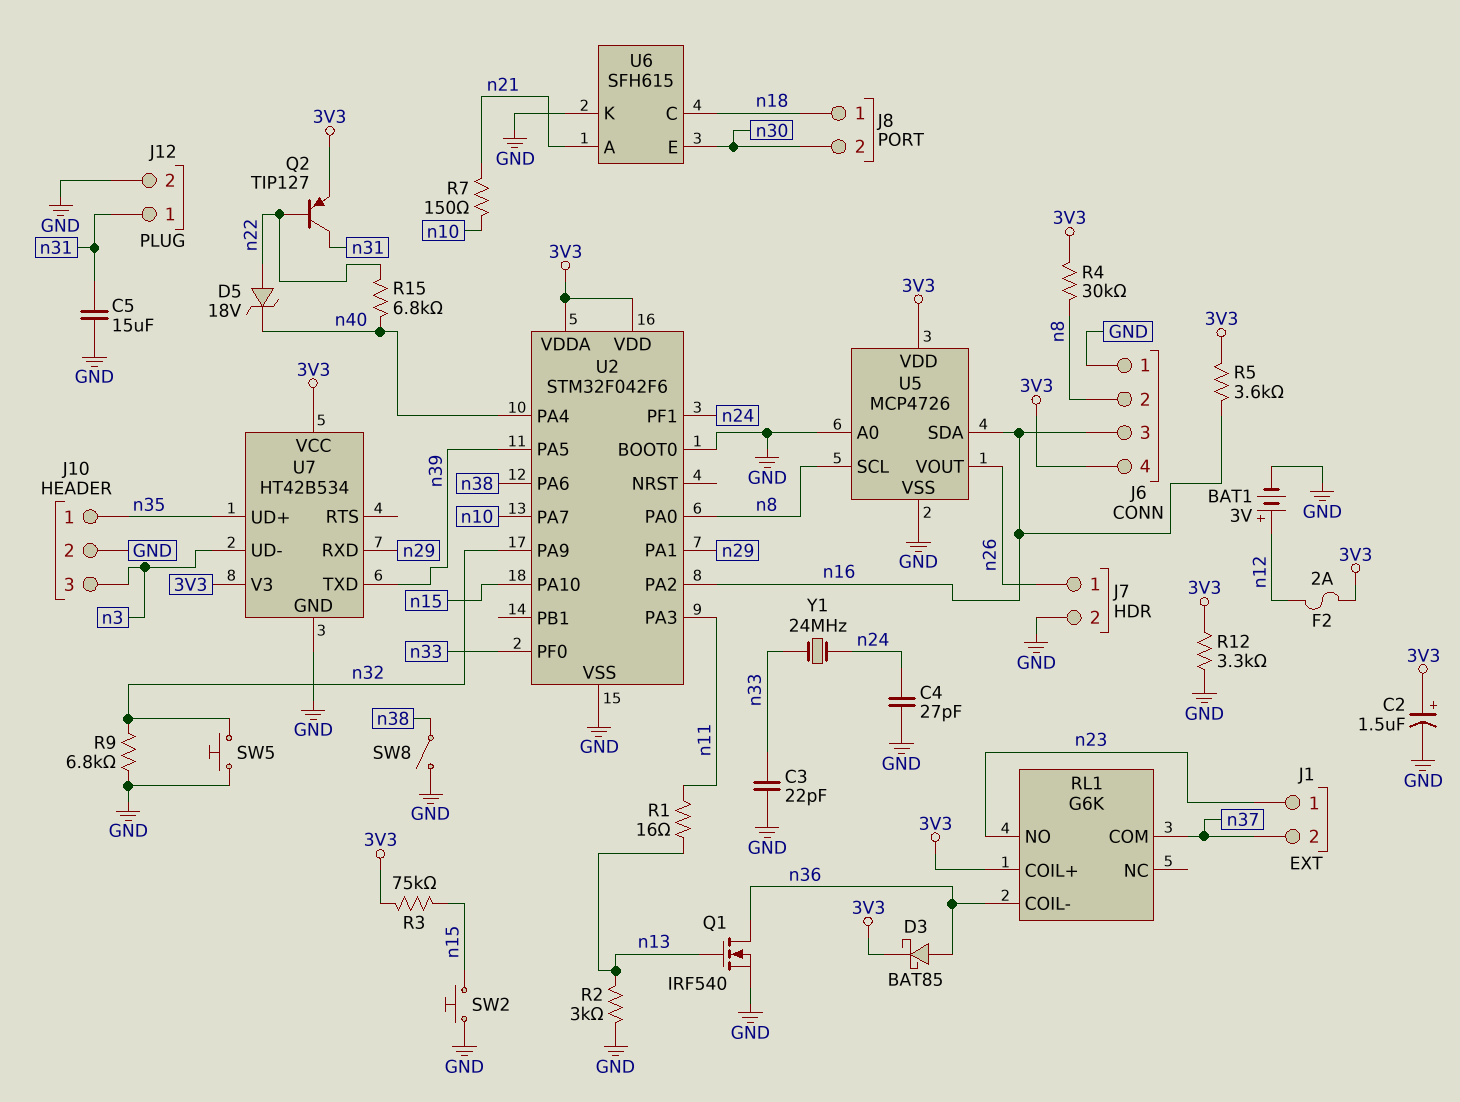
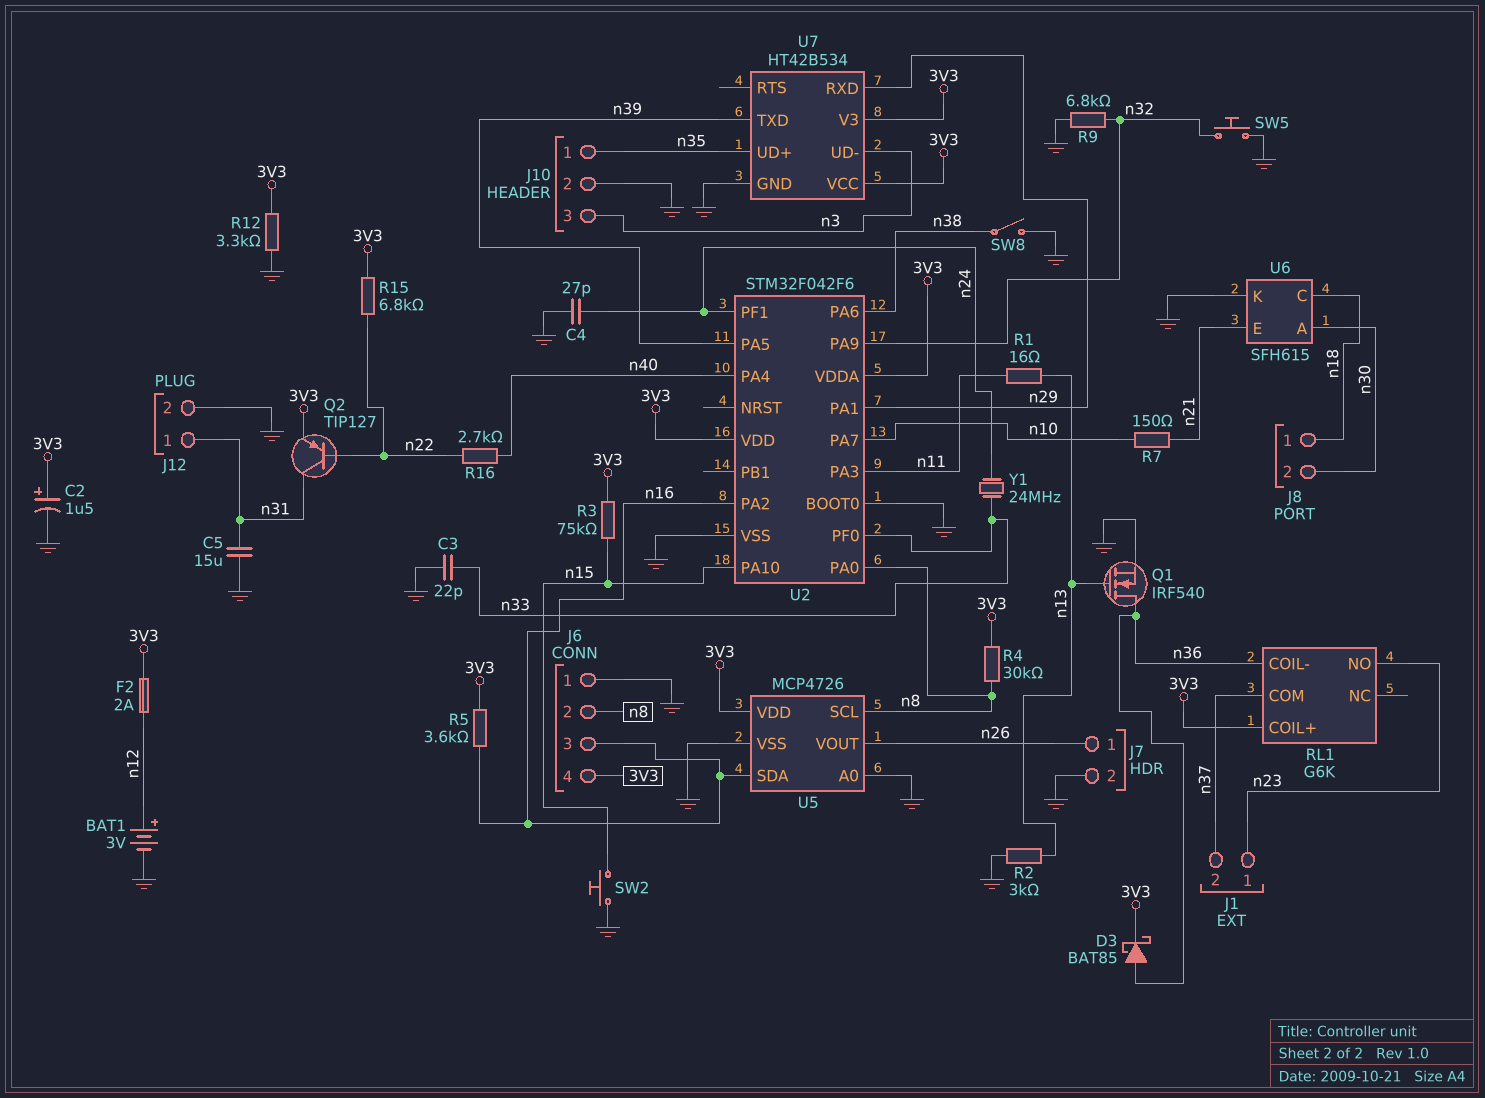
D5: zener 18V (A n22, K n40) -> none
R15: 6.8k (n22, n40) -> 6.8k (3V3, n22)
R16: none -> 2.7k (n22, n40)
U6 pin A: n21 -> n30
U6 pin E: n30 -> n21

